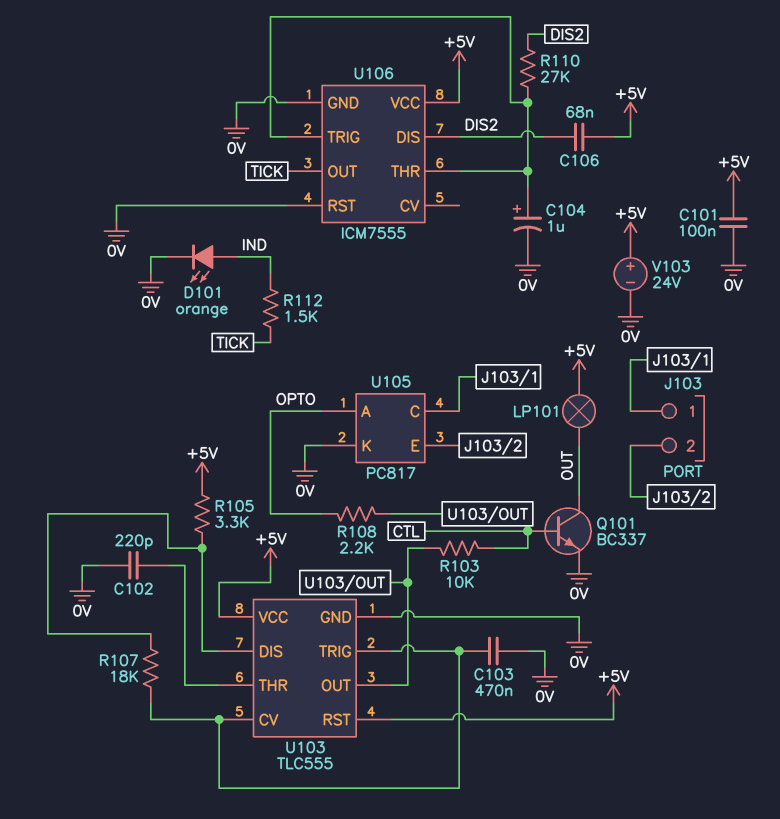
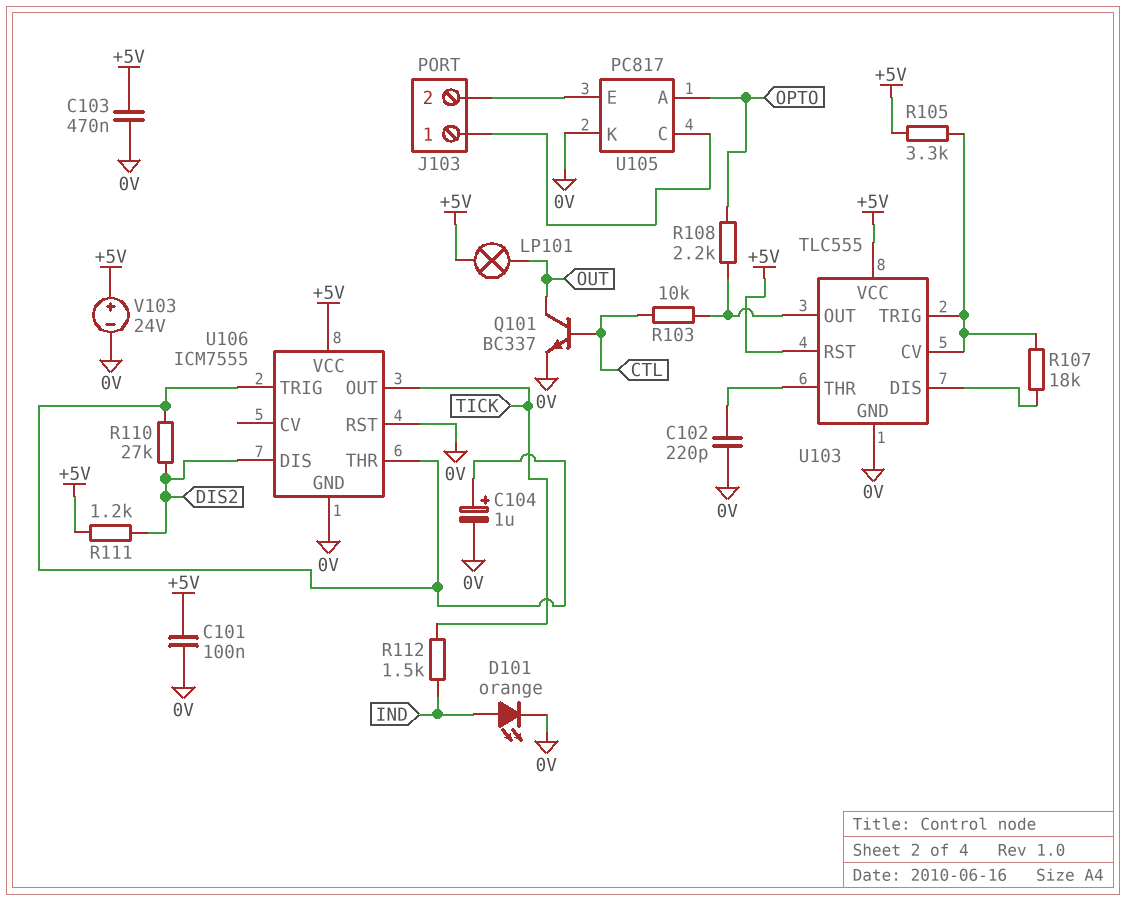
C103: 470nF (0V, U103/CV) -> 470nF (+5V, 0V)
C106: 68nF (+5V, DIS2) -> none
R105: 3.3k (+5V, U103/DIS) -> 3.3k (+5V, U103/CV)
R111: none -> 1.2k (+5V, DIS2)

